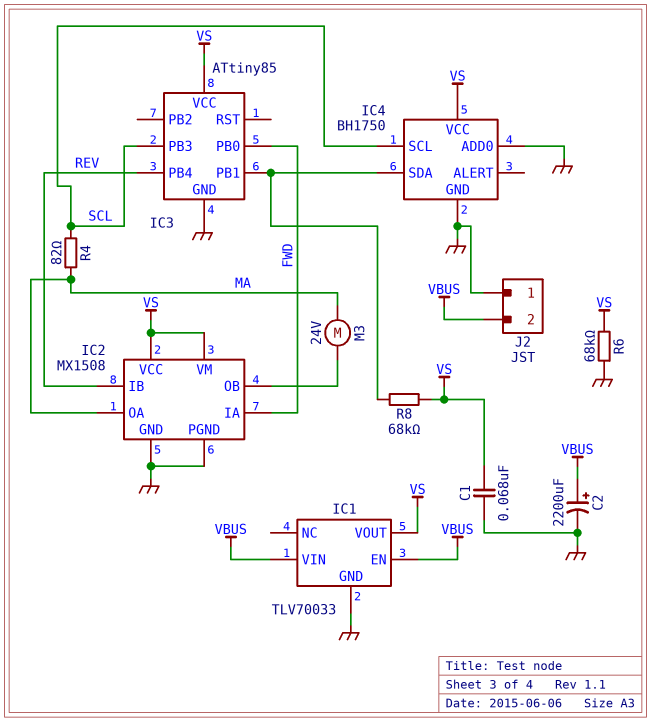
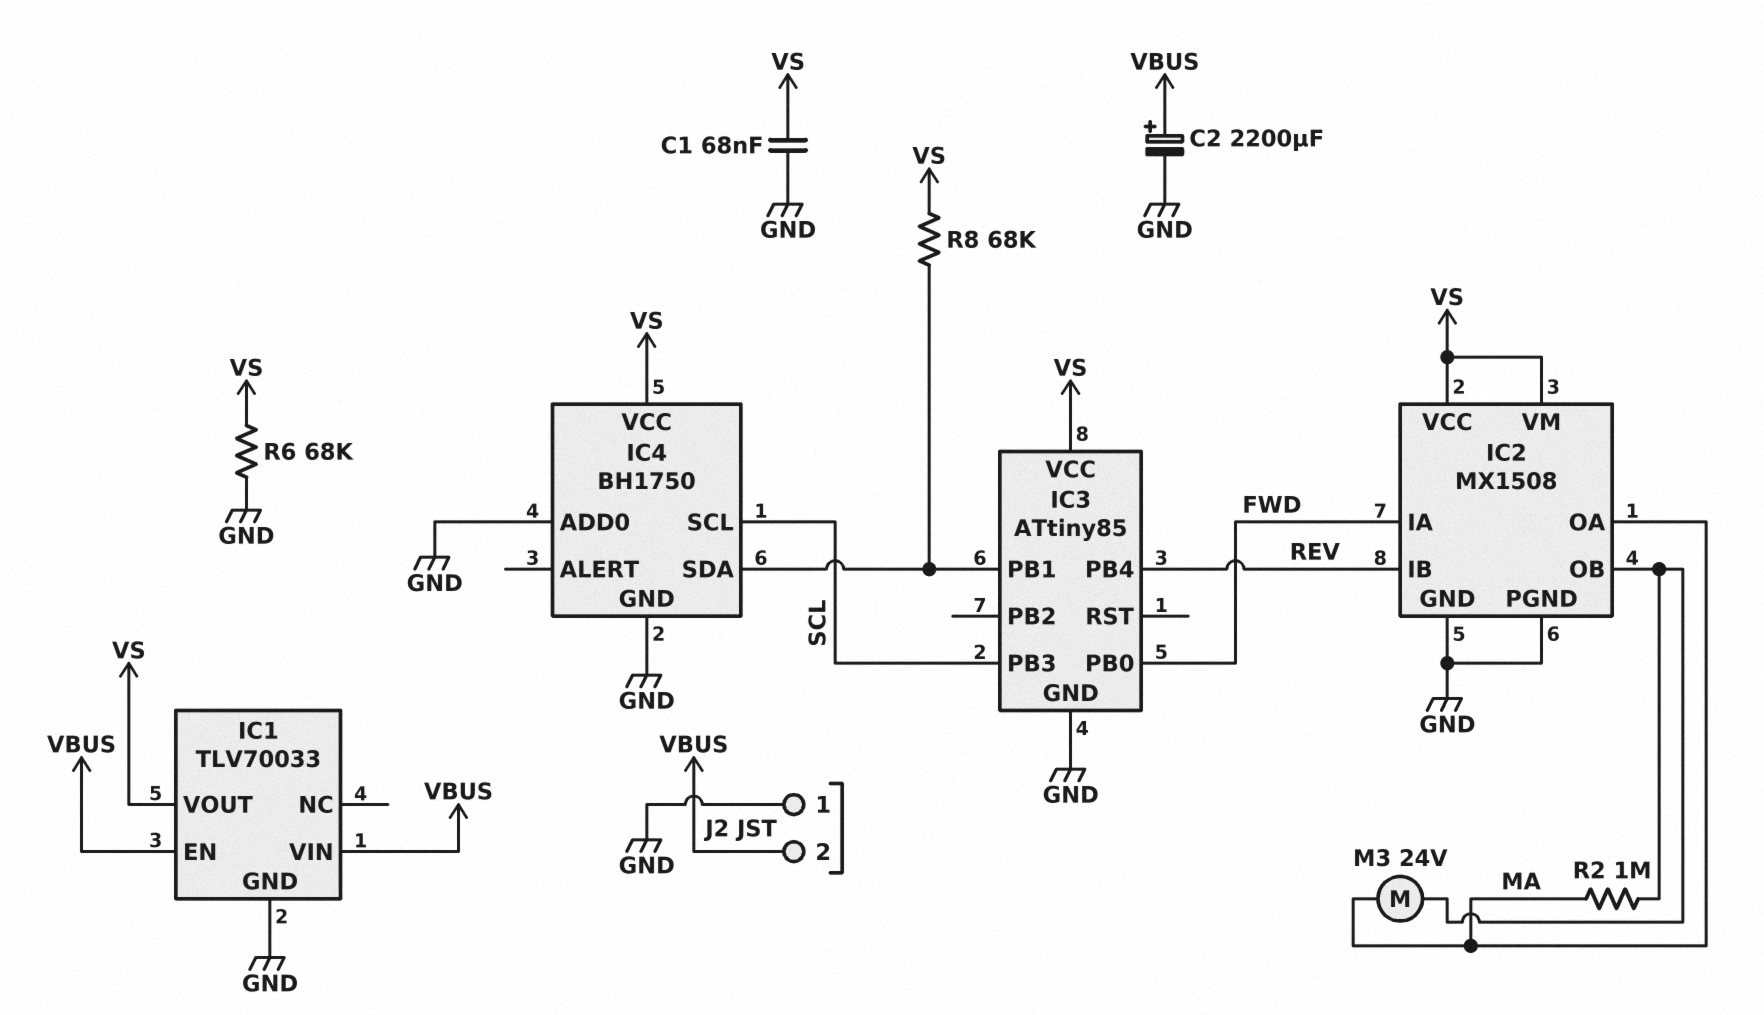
R2: none -> 1M (IC2/OB, MA)
R4: 82 (MA, SCL) -> none

